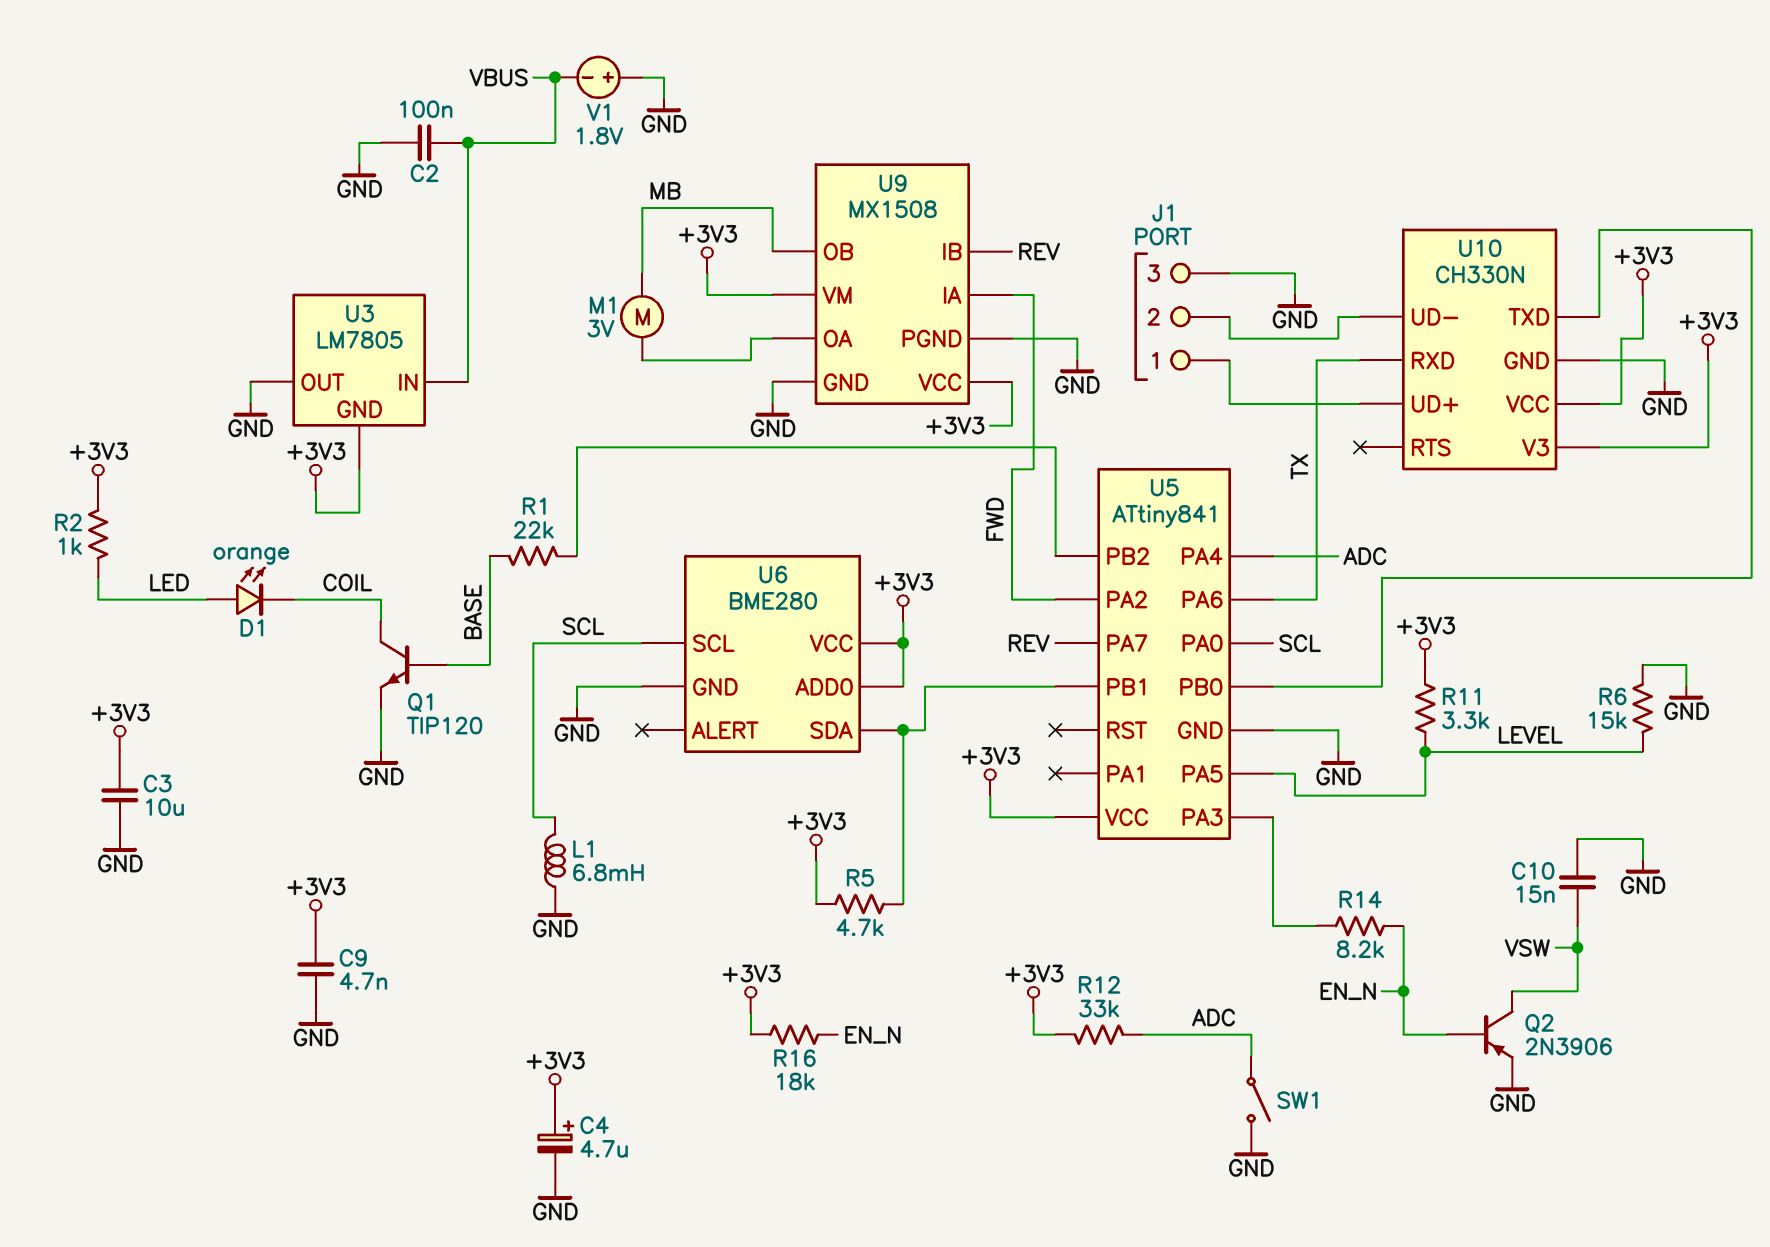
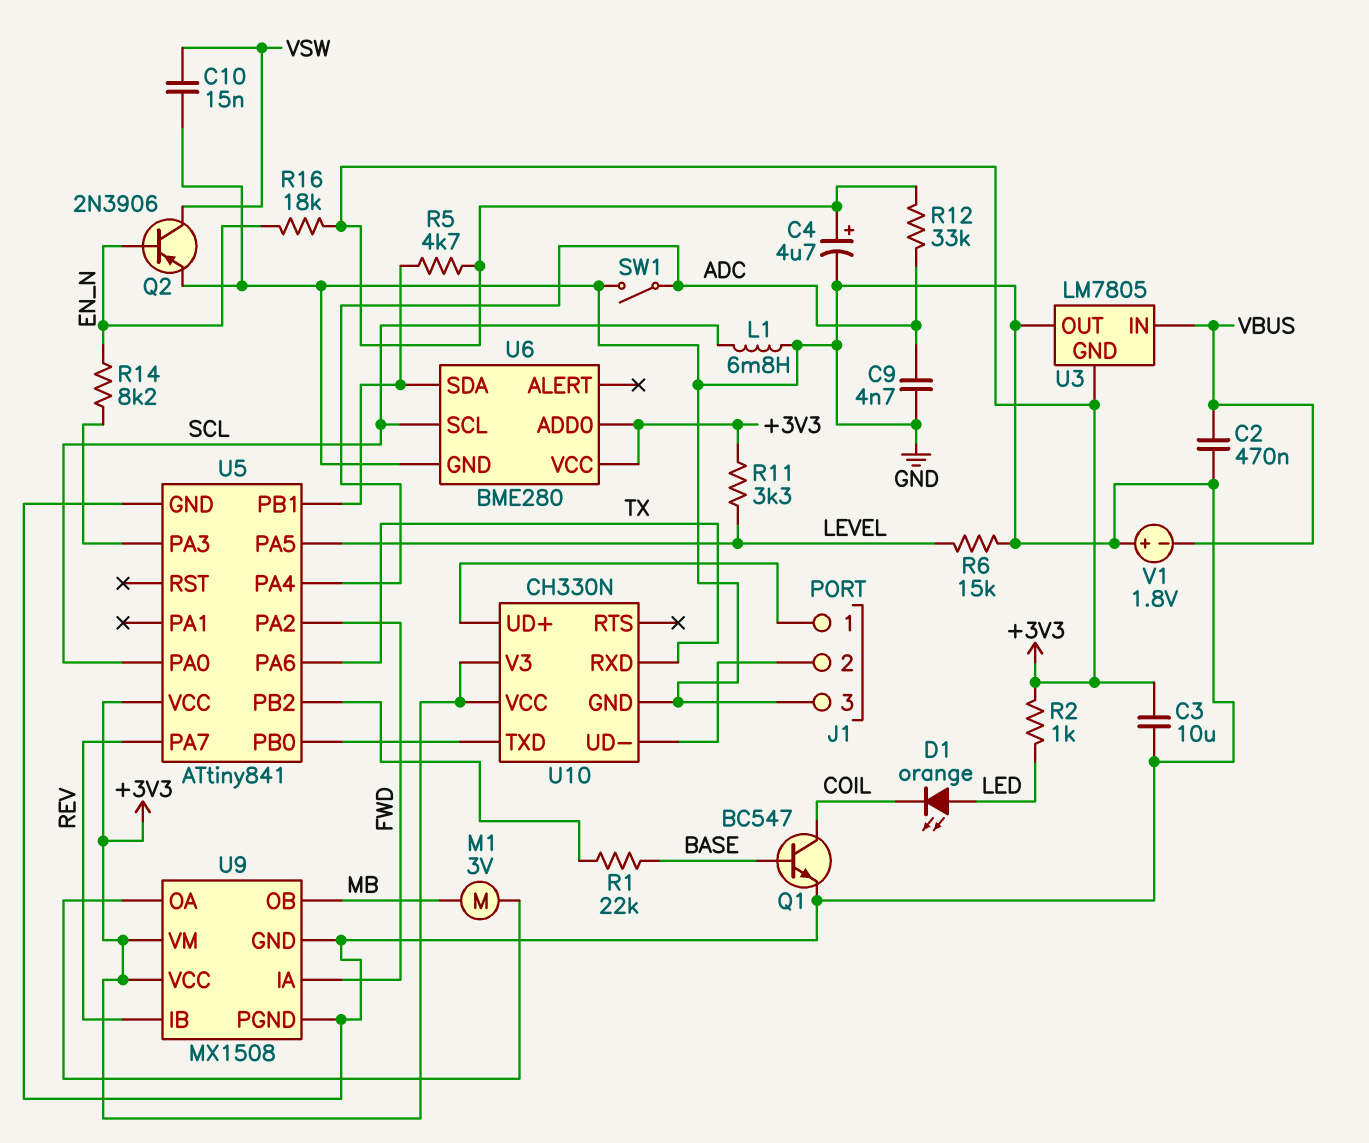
C2: 100nF (GND, VBUS) -> 470nF (GND, VBUS)
C9: 4.7nF (+3V3, GND) -> 4.7nF (ADC, GND)
Q1: NPN TIP120 (B BASE, C COIL, E GND) -> NPN BC547 (B BASE, C COIL, E GND)

